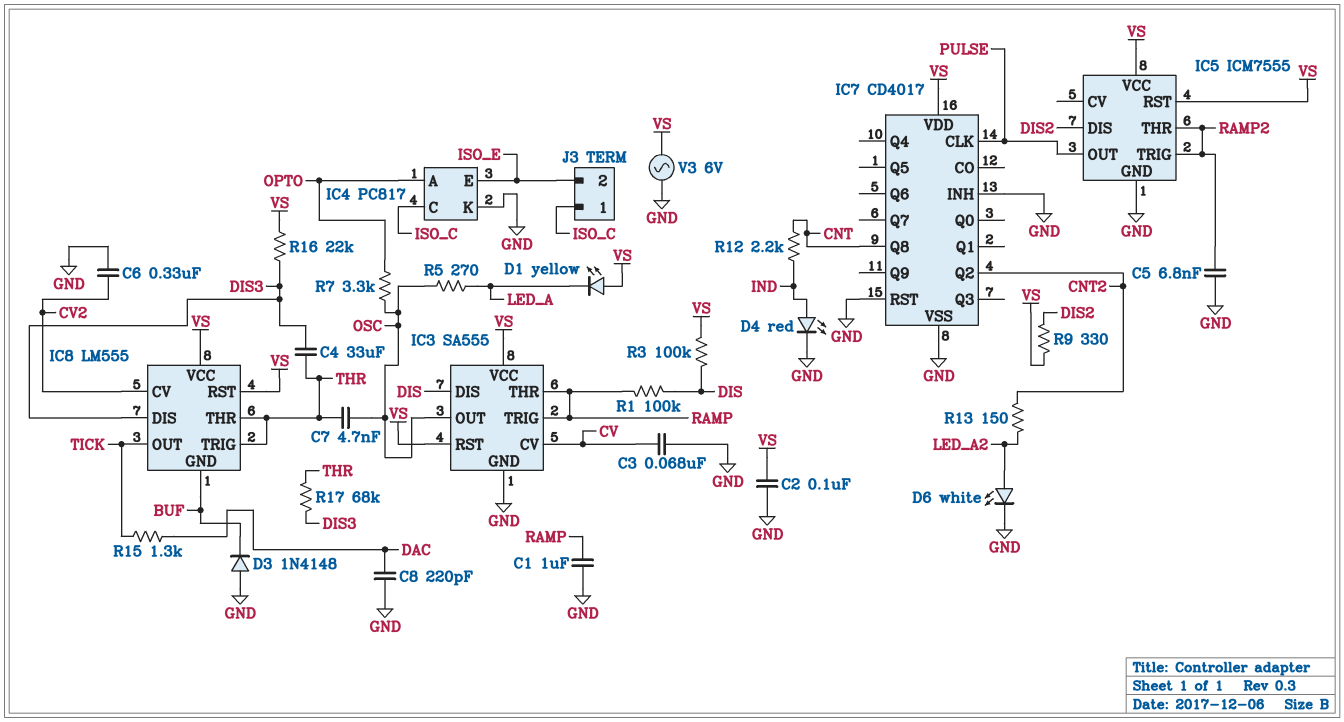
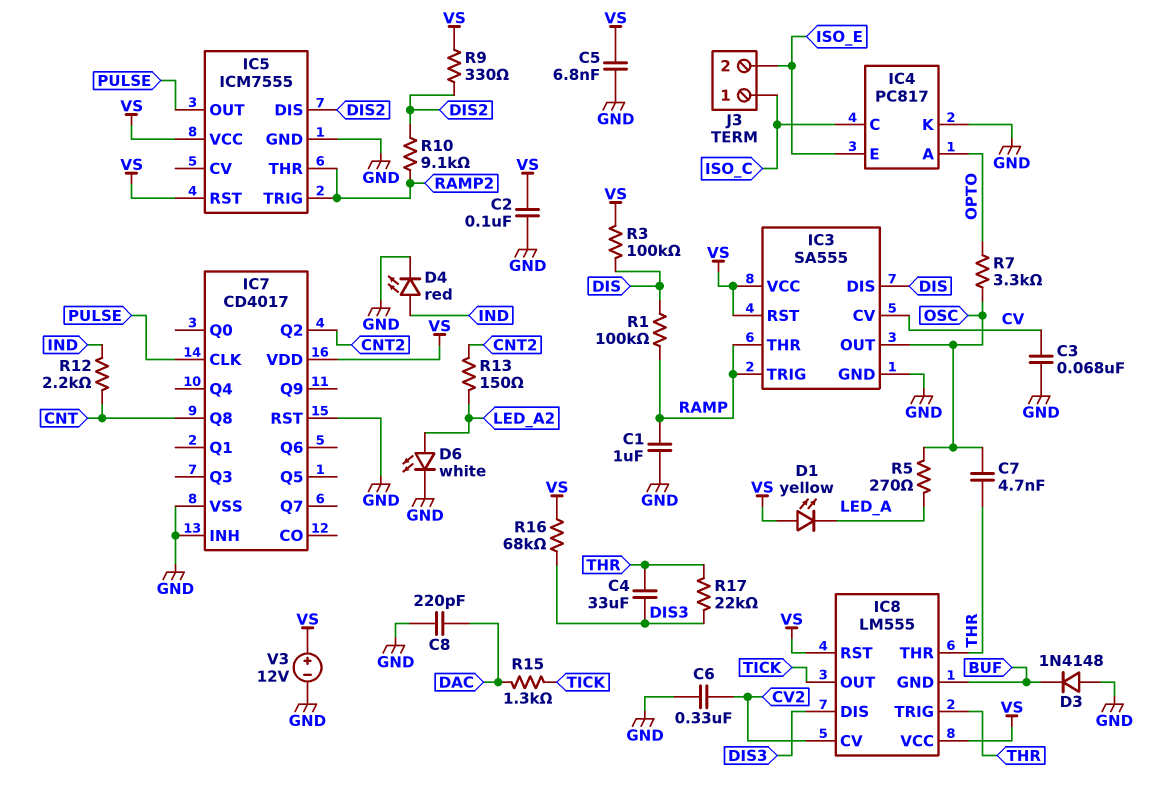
C5: 6.8nF (GND, RAMP2) -> 6.8nF (GND, VS)
R10: none -> 9.1k (DIS2, RAMP2)
R16: 22k (DIS3, VS) -> 68k (DIS3, VS)
R17: 68k (DIS3, THR) -> 22k (DIS3, THR)
V3: AC 6V (GND, VS) -> 12V (plus VS, minus GND)

